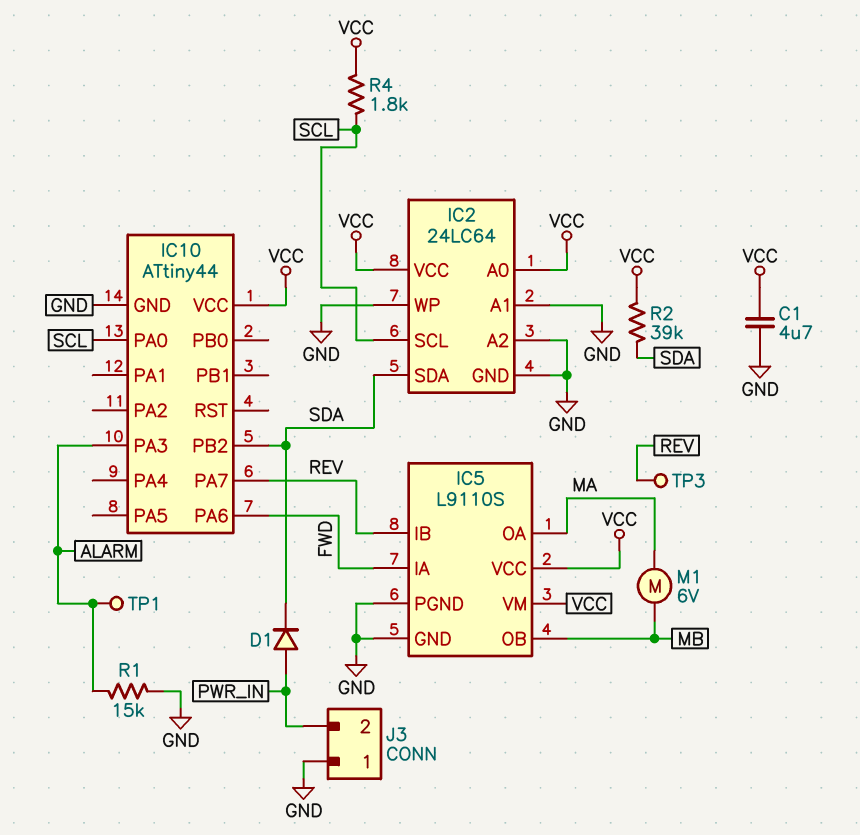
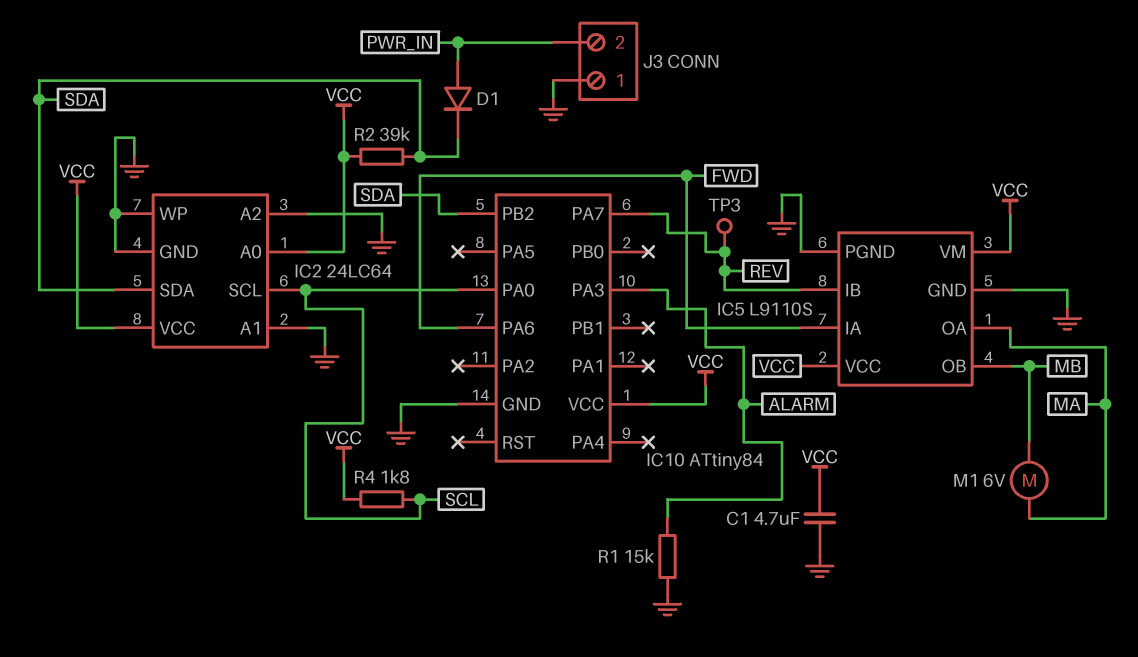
IC10: ATtiny44 -> ATtiny84
TP1: test point (ALARM) -> none

